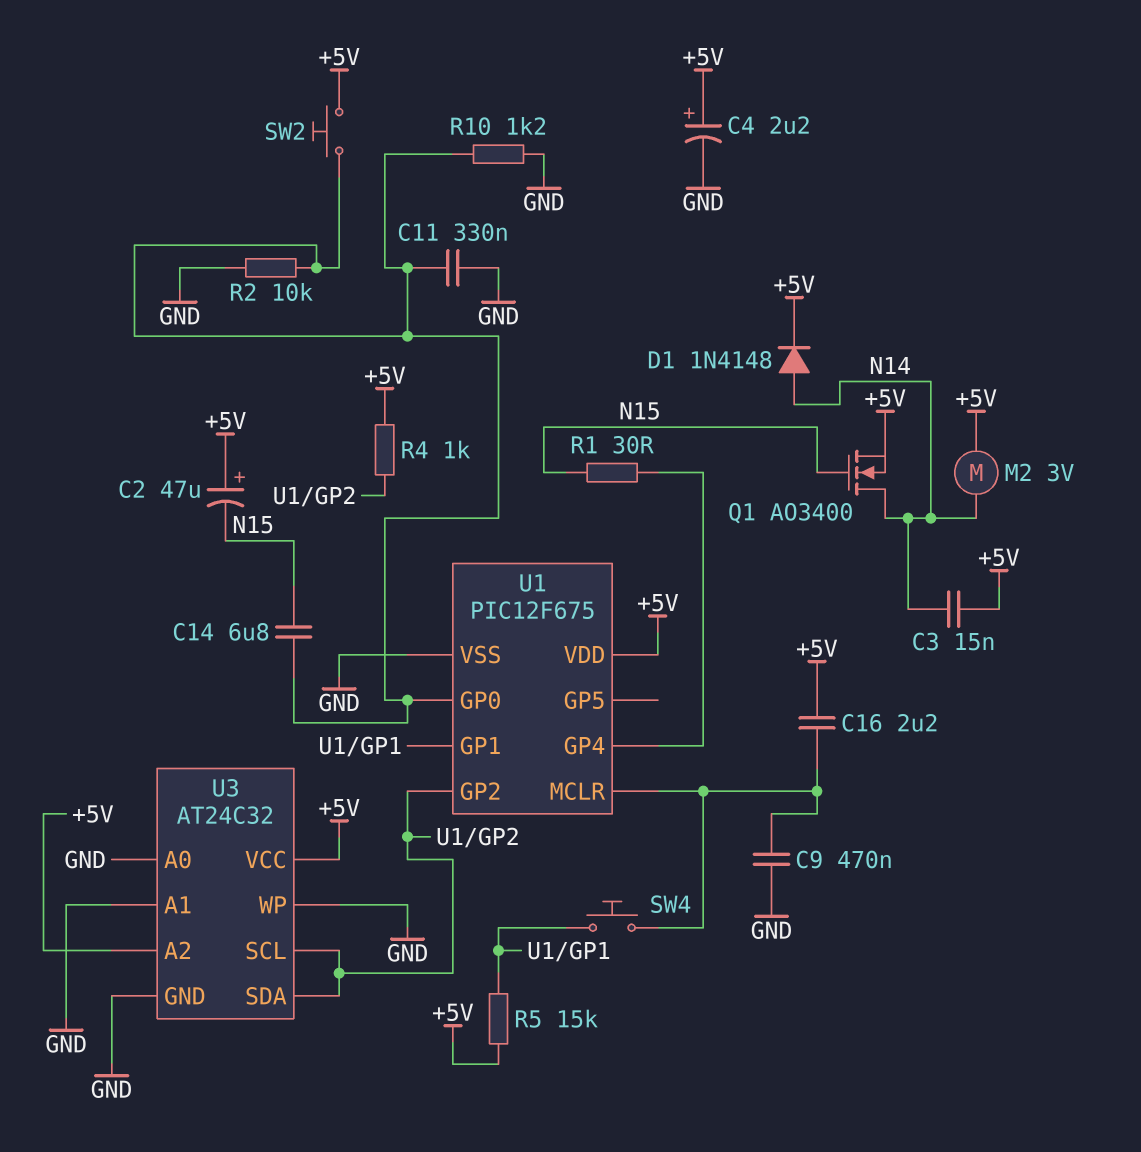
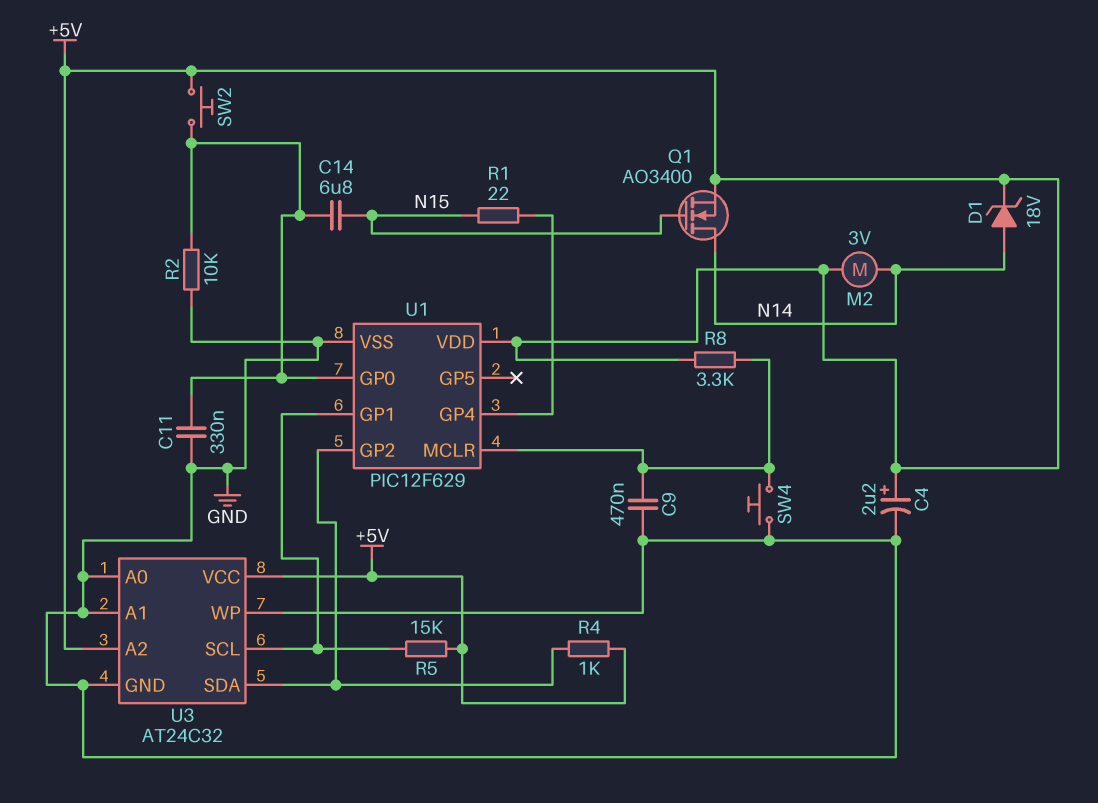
C2: 47uF (plus +5V, minus N15) -> none
C3: 15nF (+5V, N14) -> none
C16: 2.2uF (+5V, U1/MCLR) -> none
D1: diode 1N4148 (A N14, K +5V) -> zener 18V (A N14, K +5V)
R1: 30 (N15, U1/GP4) -> 22 (N15, U1/GP4)
R8: none -> 3.3k (+5V, U1/MCLR)
R10: 1.2k (GND, U1/GP0) -> none
SW4: button (U1/GP1, U1/MCLR) -> button (GND, U1/MCLR)
U1: PIC12F675 -> PIC12F629
U3 pin SCL: U1/GP2 -> U1/GP1

